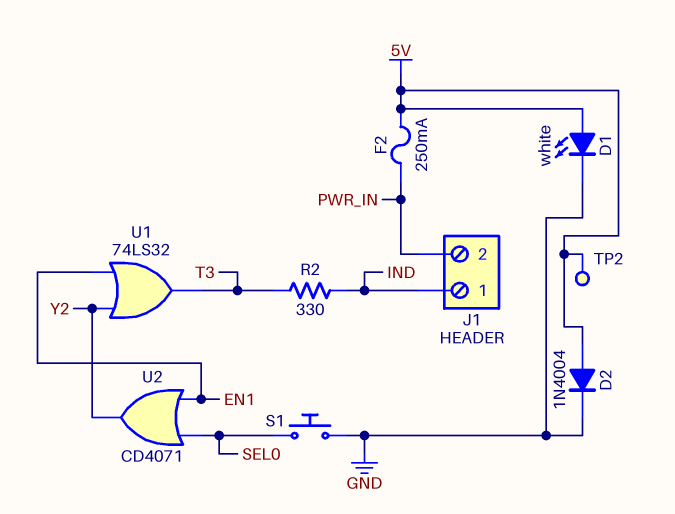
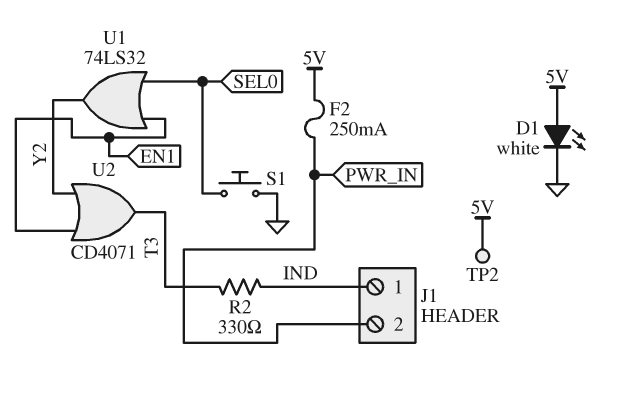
D2: diode 1N4004 (A 5V, K GND) -> none
U1: OR 74LS32 (in EN1, in Y2, out T3) -> OR 74LS32 (in EN1, in SEL0, out Y2)
U2: OR CD4071 (in EN1, in SEL0, out Y2) -> OR CD4071 (in EN1, in Y2, out T3)

